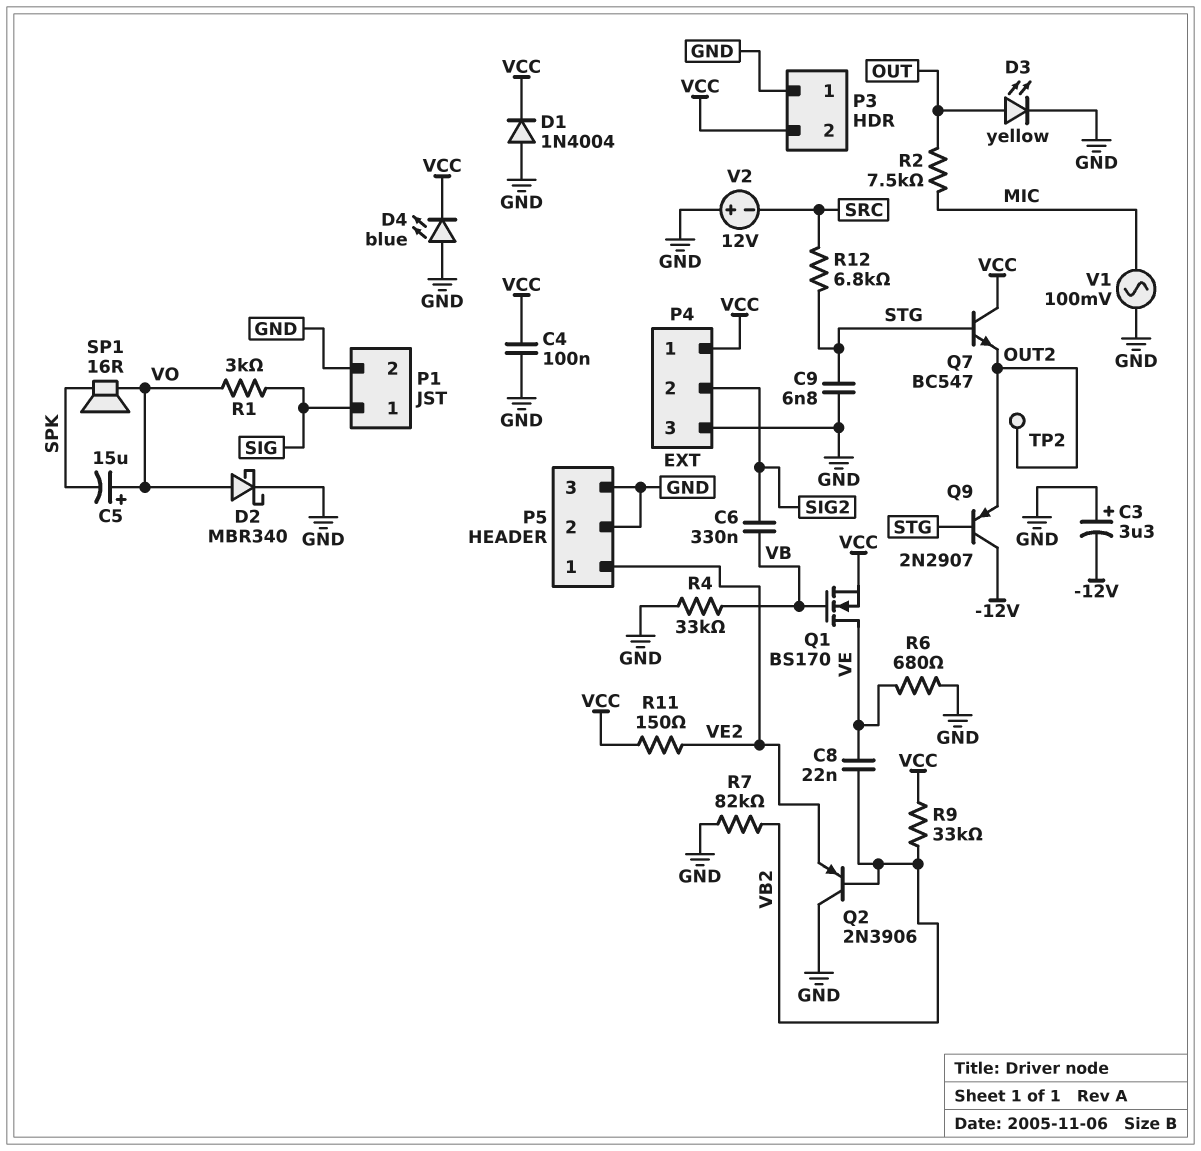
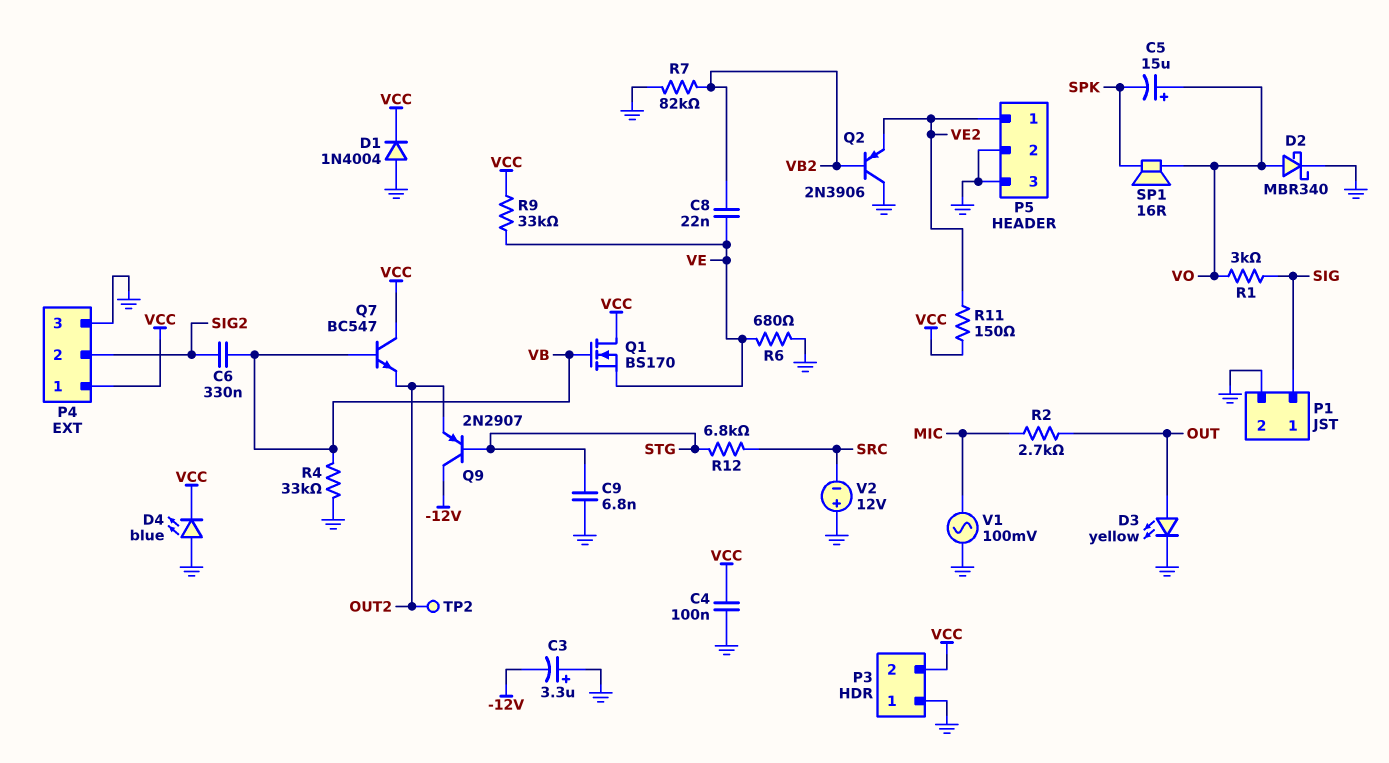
Q1: NMOS BS170 (G VB, D VE, S VCC) -> NMOS BS170 (G VB, D VCC, S VE)
Q7: NPN BC547 (B STG, C VCC, E OUT2) -> NPN BC547 (B VB, C VCC, E OUT2)
R2: 7.5k (MIC, OUT) -> 2.7k (MIC, OUT)
R9: 33k (VB2, VCC) -> 33k (VCC, VE)

